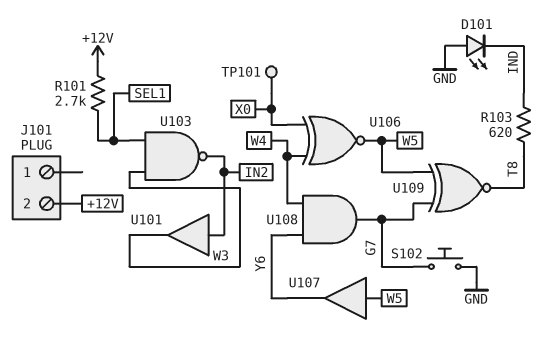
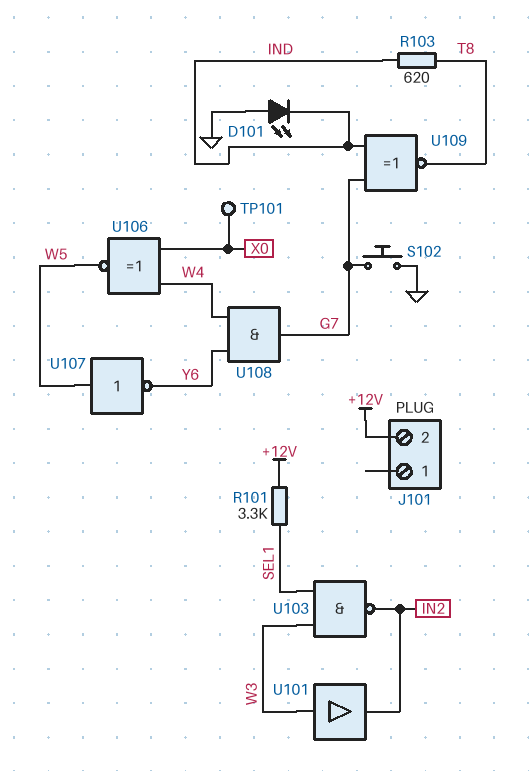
R101: 2.7k (+12V, SEL1) -> 3.3k (+12V, SEL1)
U101: buffer (in IN2, out W3) -> buffer (in W3, out IN2)
U107: buffer (in W5, out Y6) -> NOT (in W5, out Y6)
U109: XNOR (in G7, in W5, out T8) -> XNOR (in G7, in IND, out T8)

